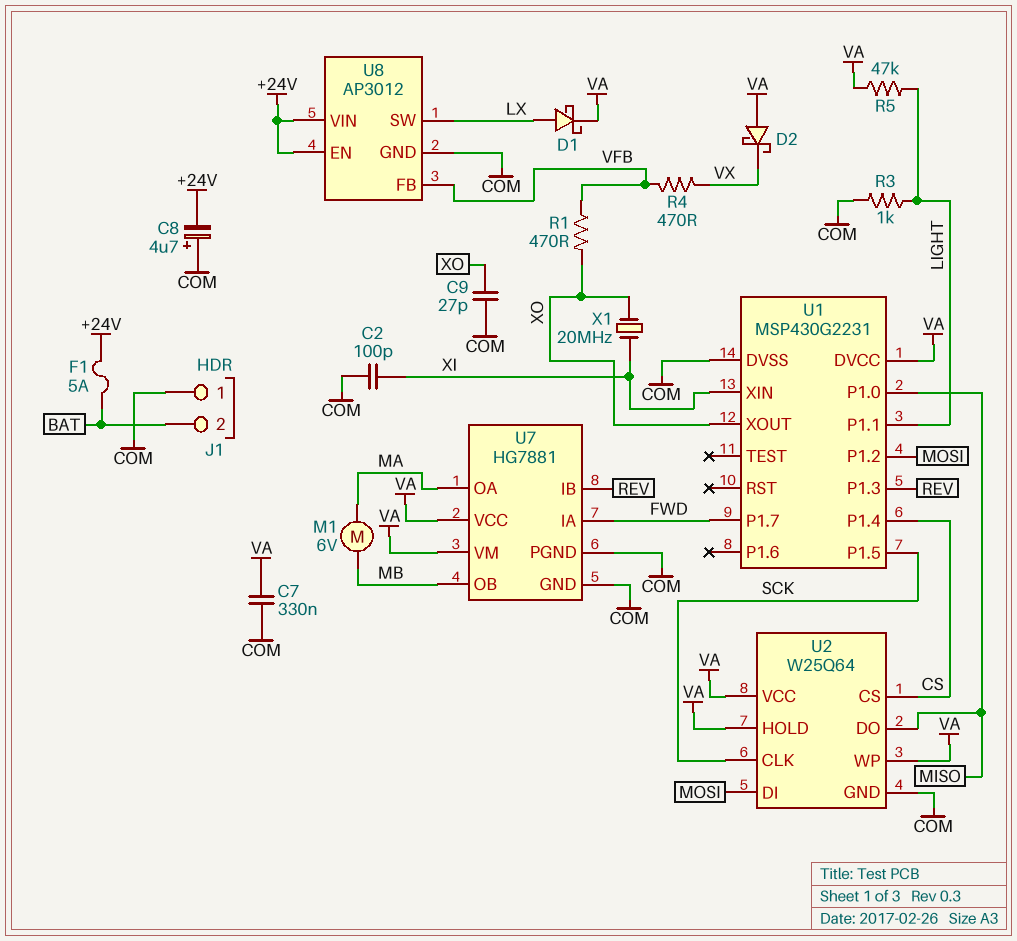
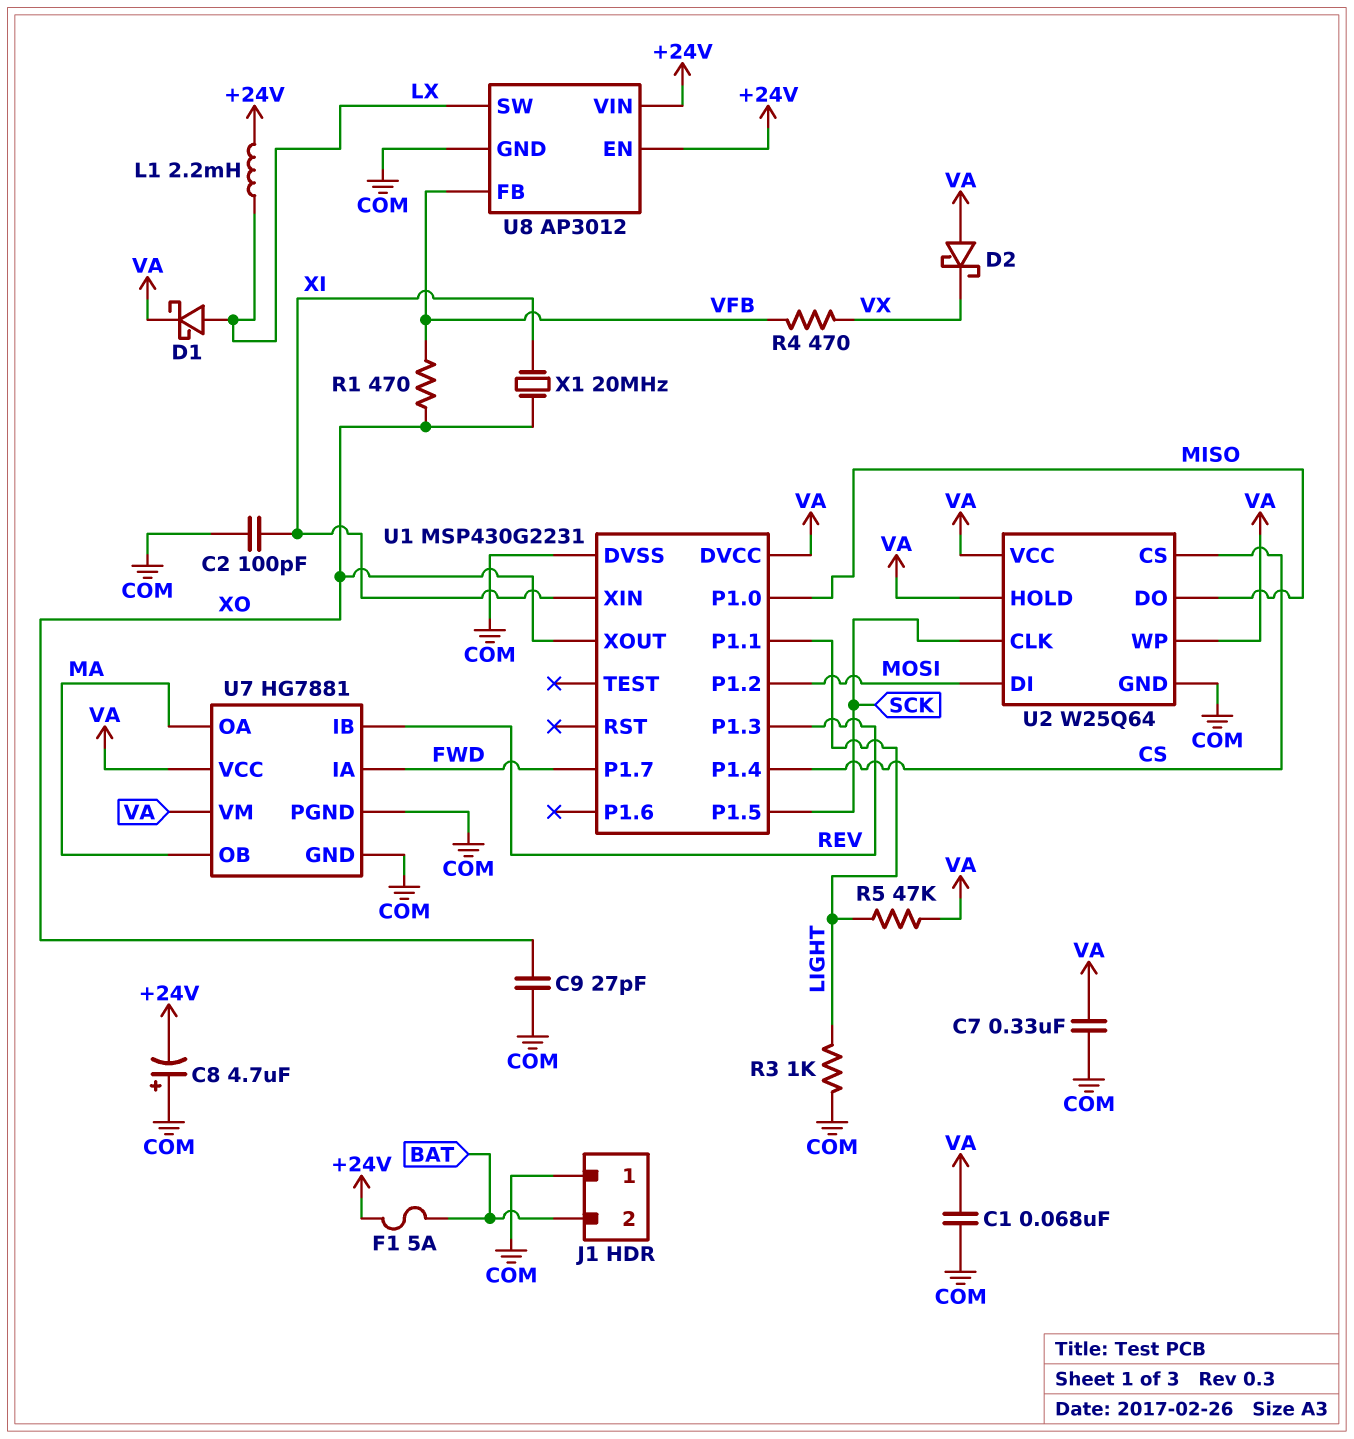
C1: none -> 68nF (COM, VA)
L1: none -> 2.2mH (+24V, LX)
M1: motor 6V (MA, MB) -> none
U7 pin OB: MB -> MA

